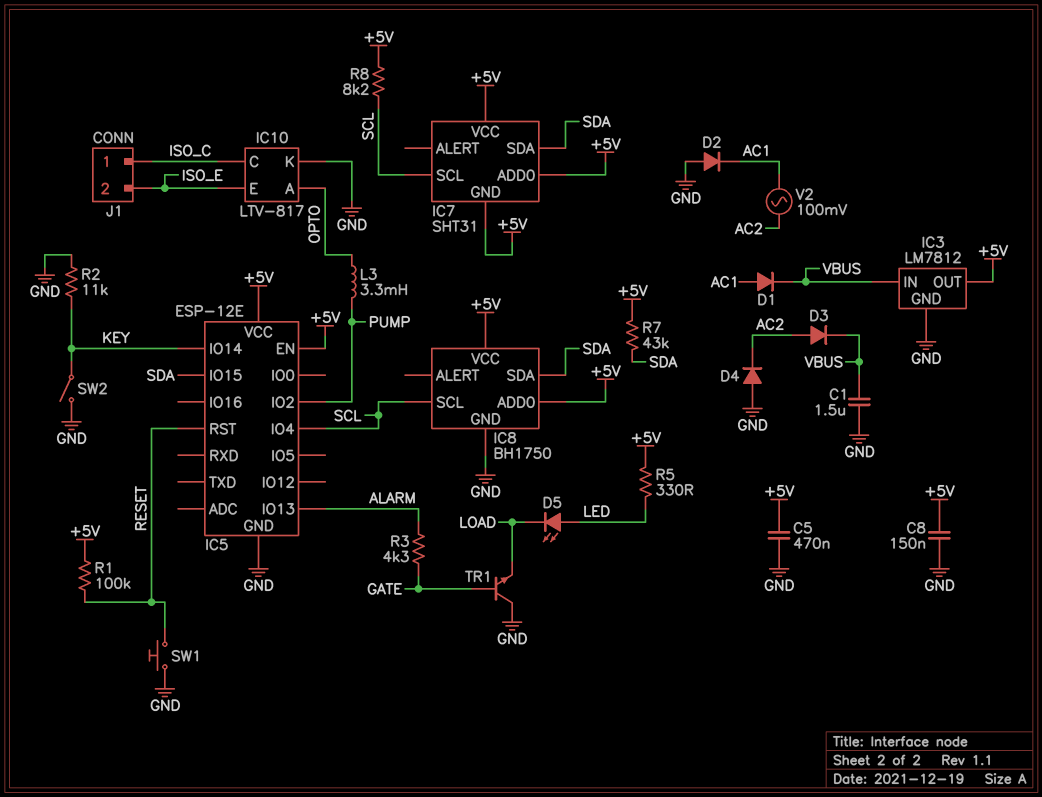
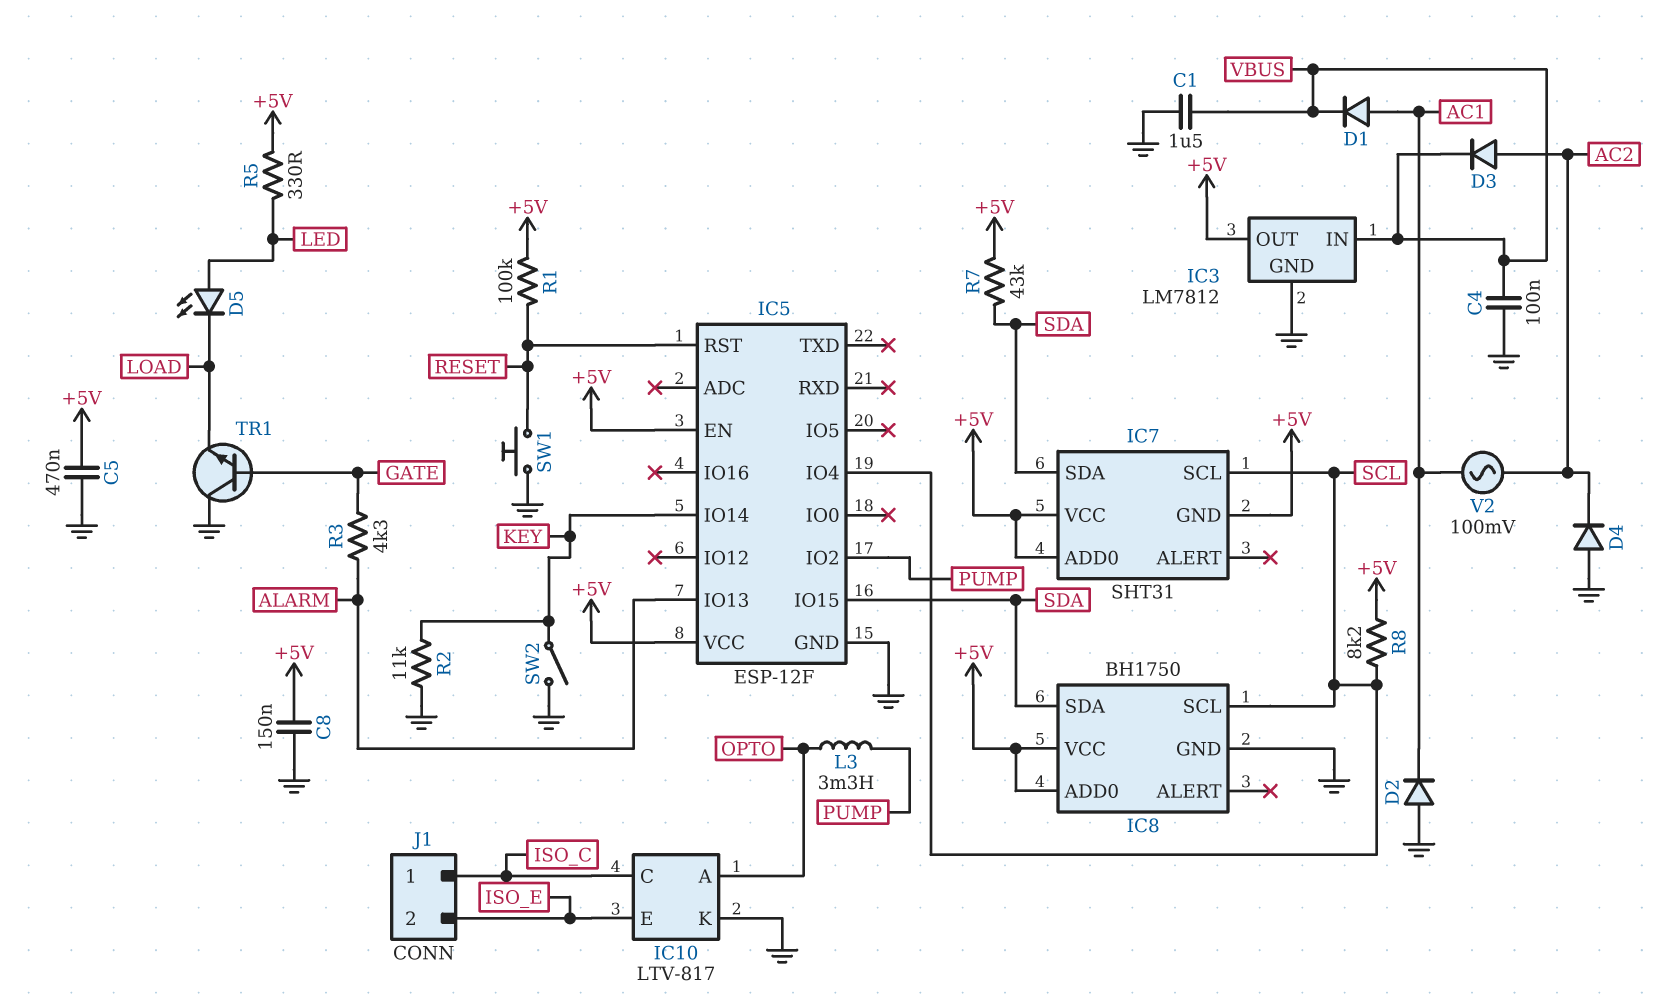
C4: none -> 100nF (GND, VBUS)
IC5: ESP-12E -> ESP-12F

